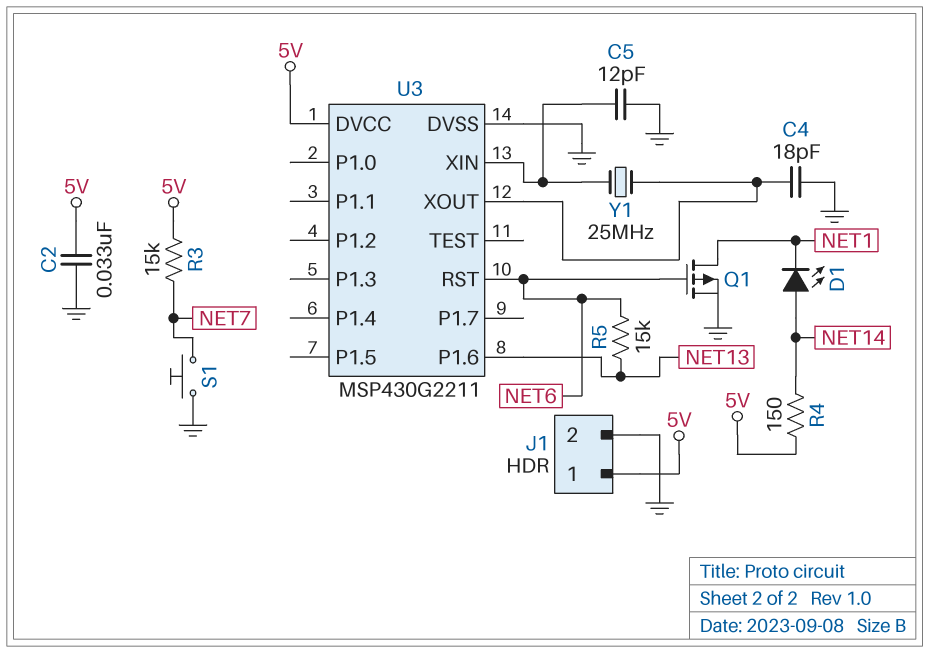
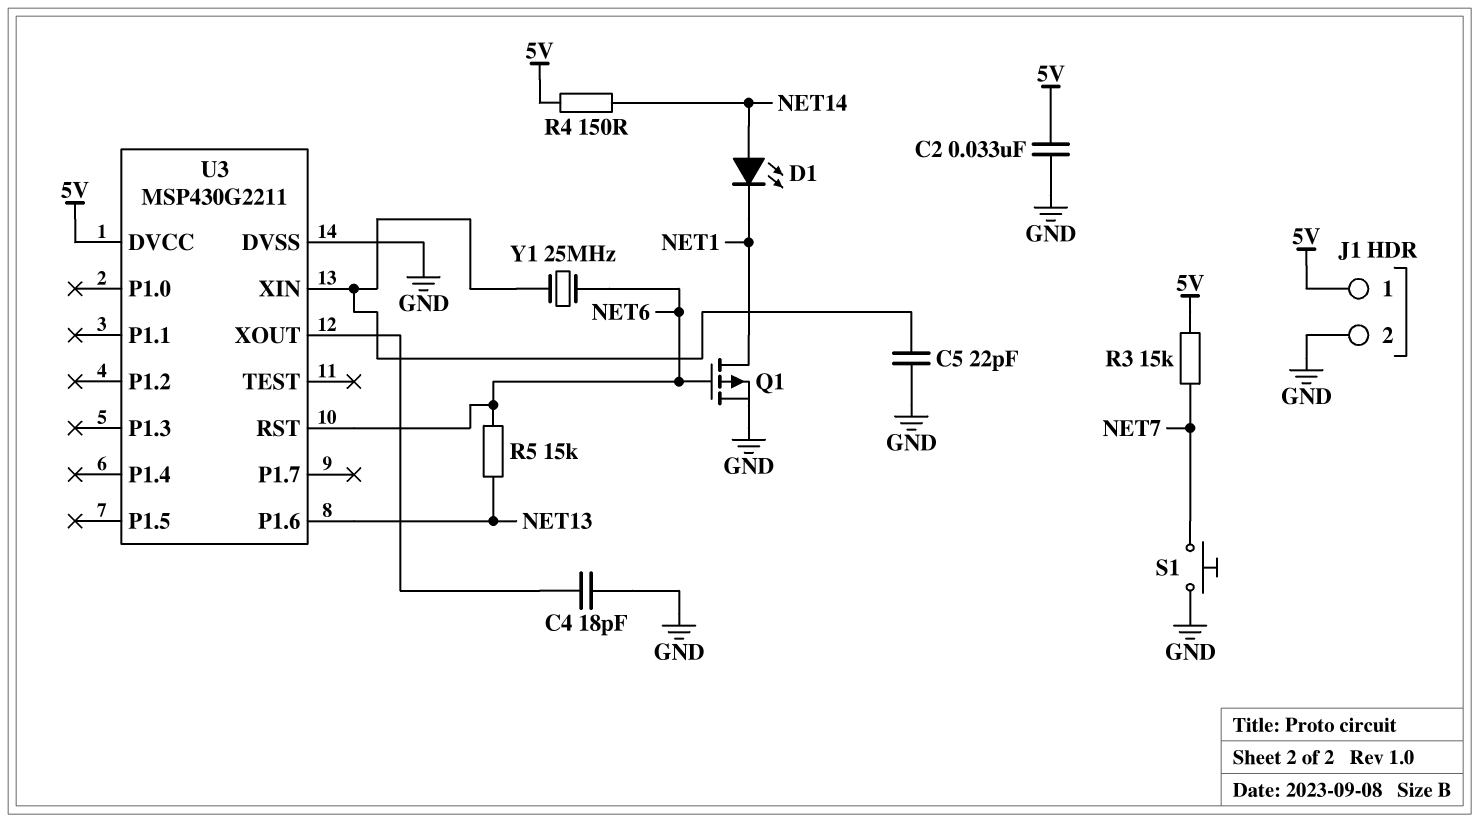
C5: 12pF (GND, U3/XIN) -> 22pF (GND, U3/XIN)
Y1: 25MHz (U3/XIN, U3/XOUT) -> 25MHz (NET6, U3/XIN)

